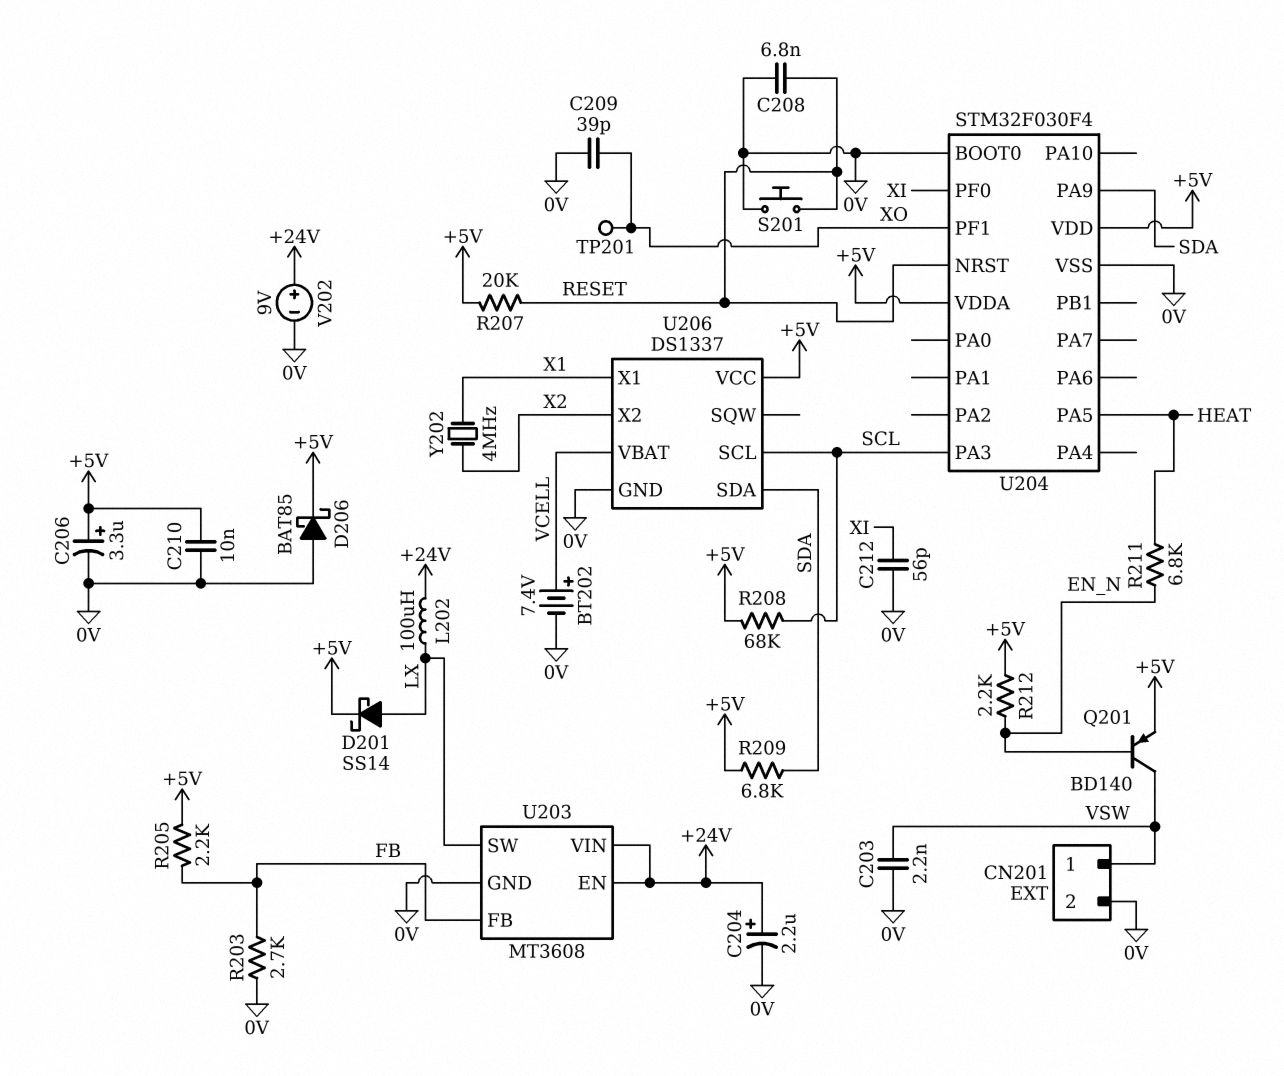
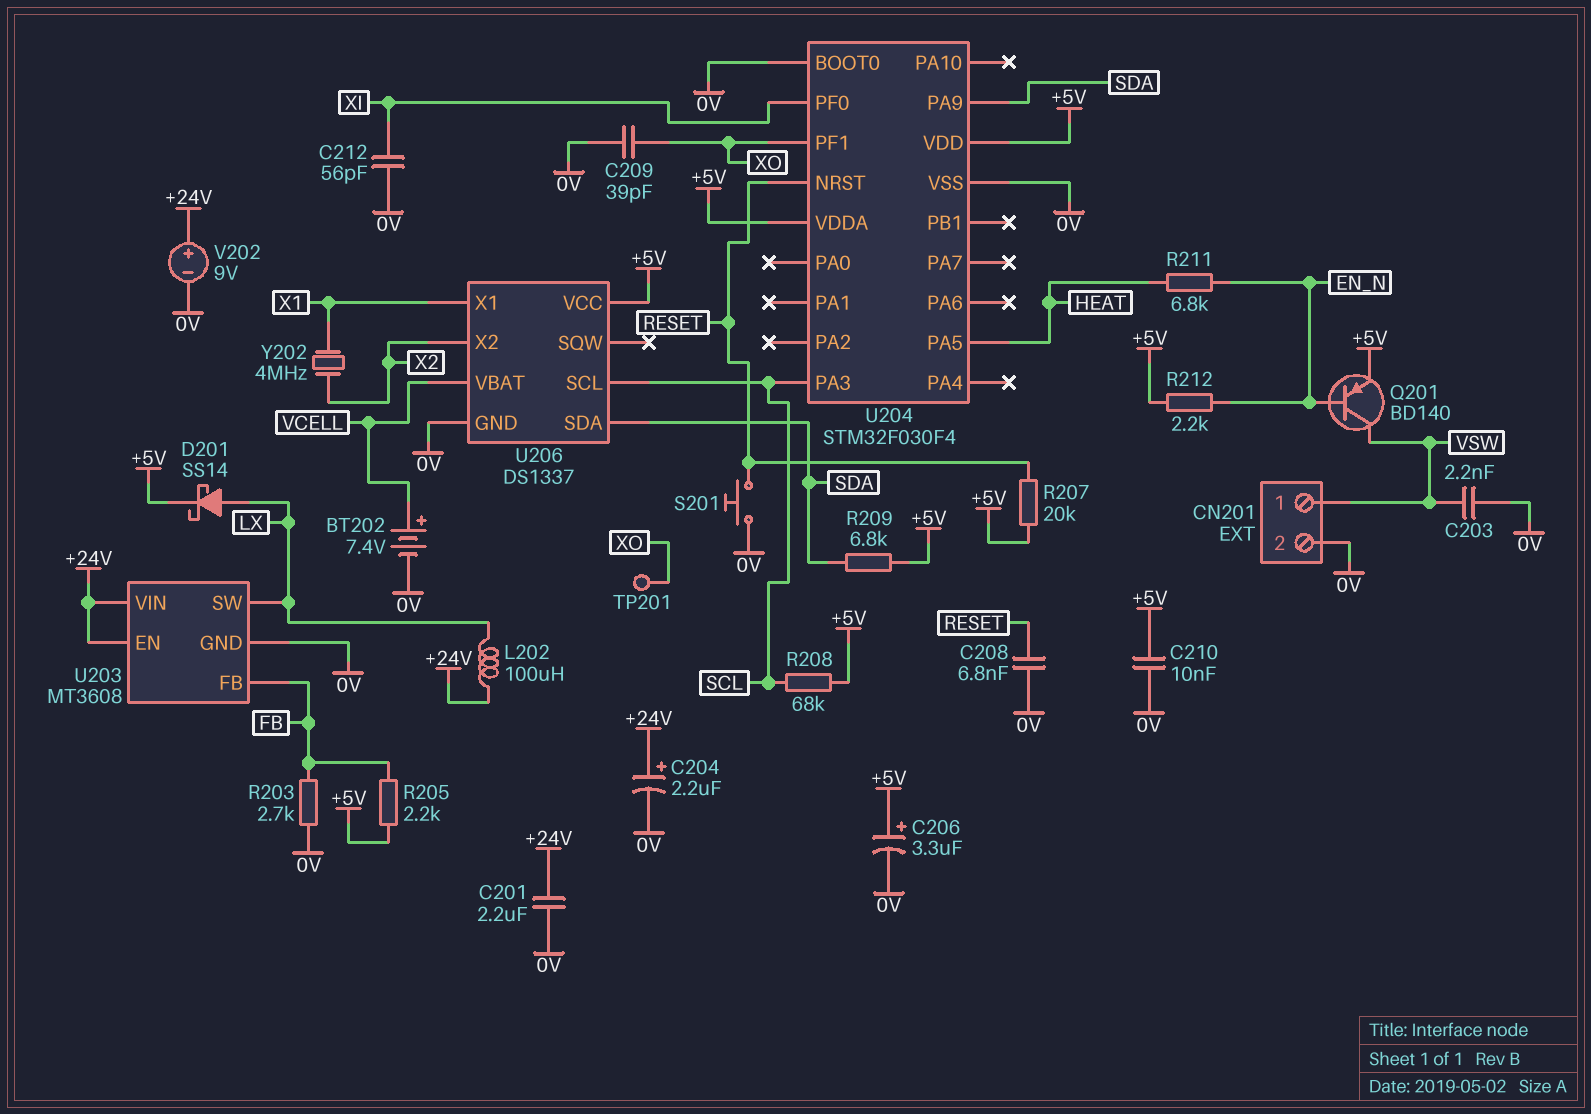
C201: none -> 2.2uF (+24V, 0V)
D206: schottky BAT85 (A 0V, K +5V) -> none

